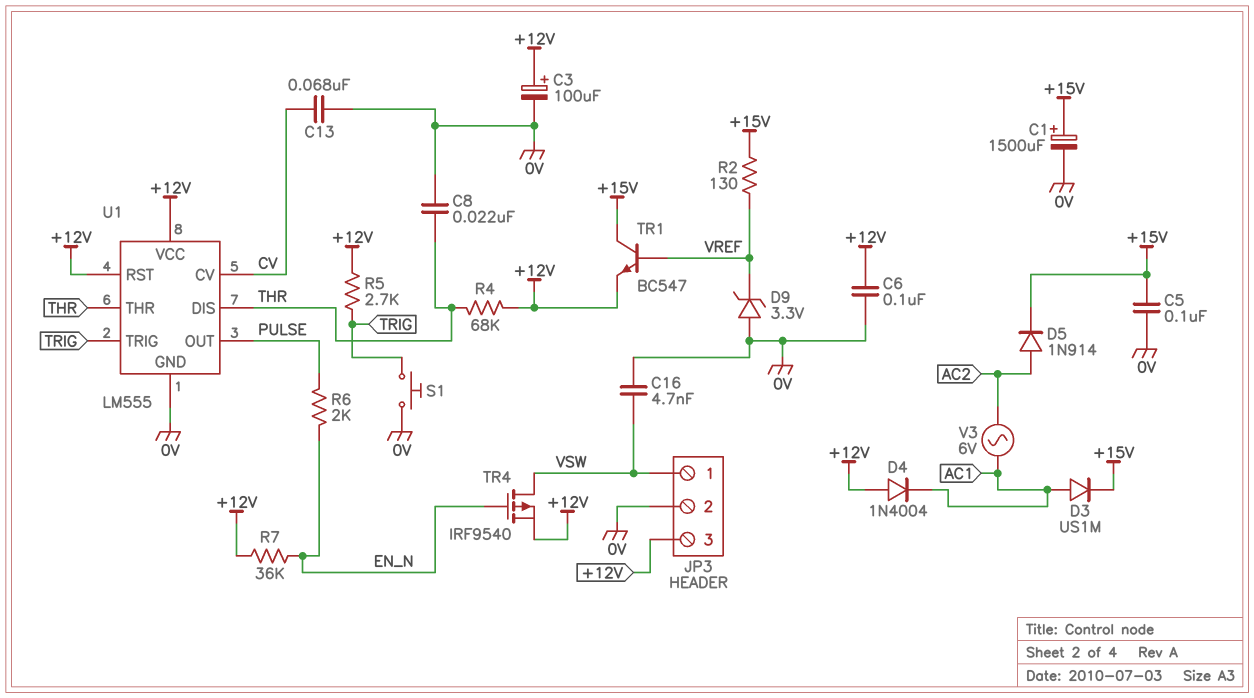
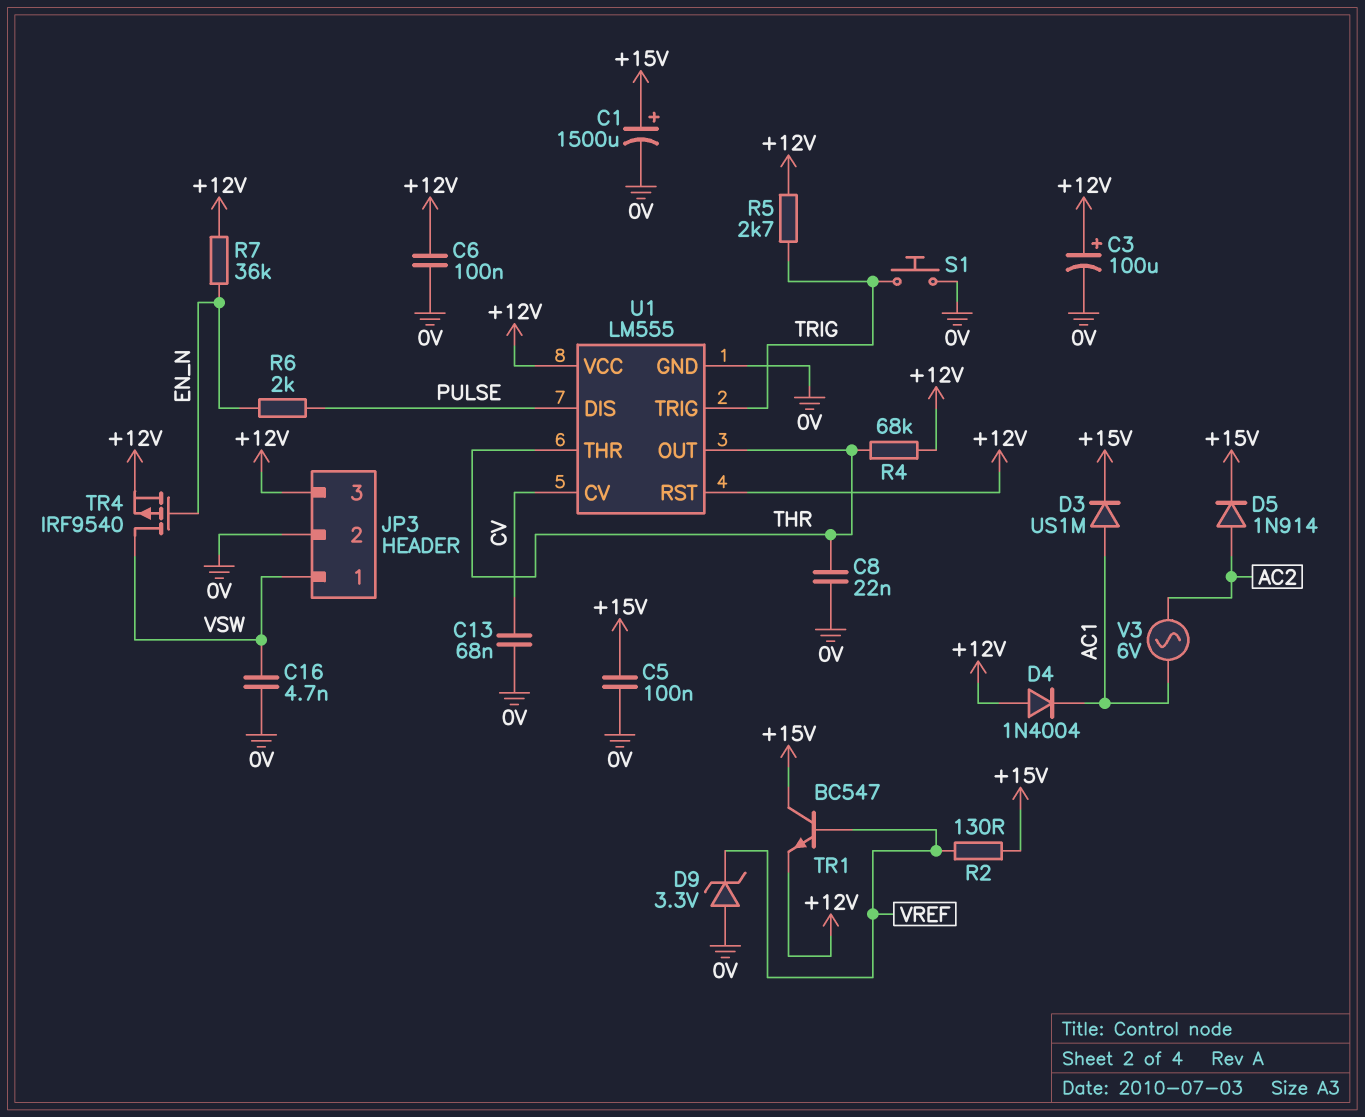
U1 pin DIS: THR -> PULSE
U1 pin OUT: PULSE -> THR

